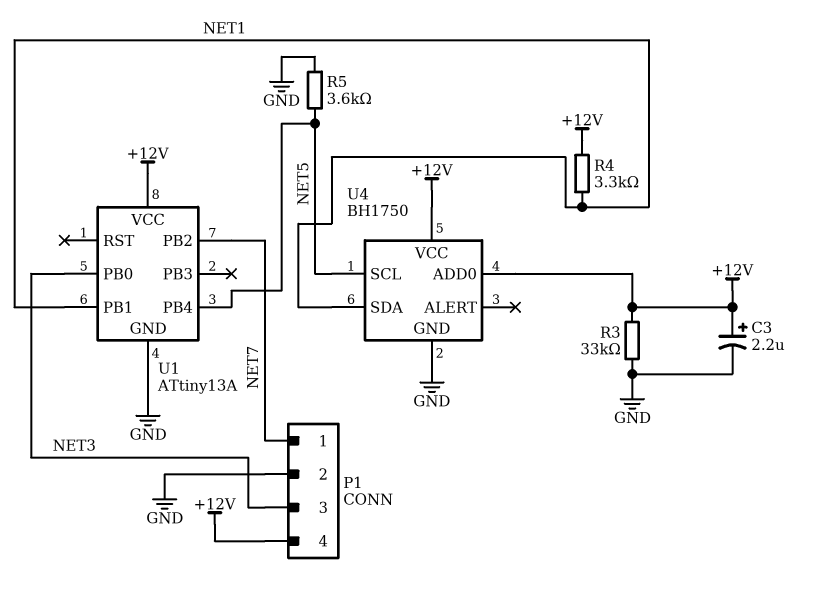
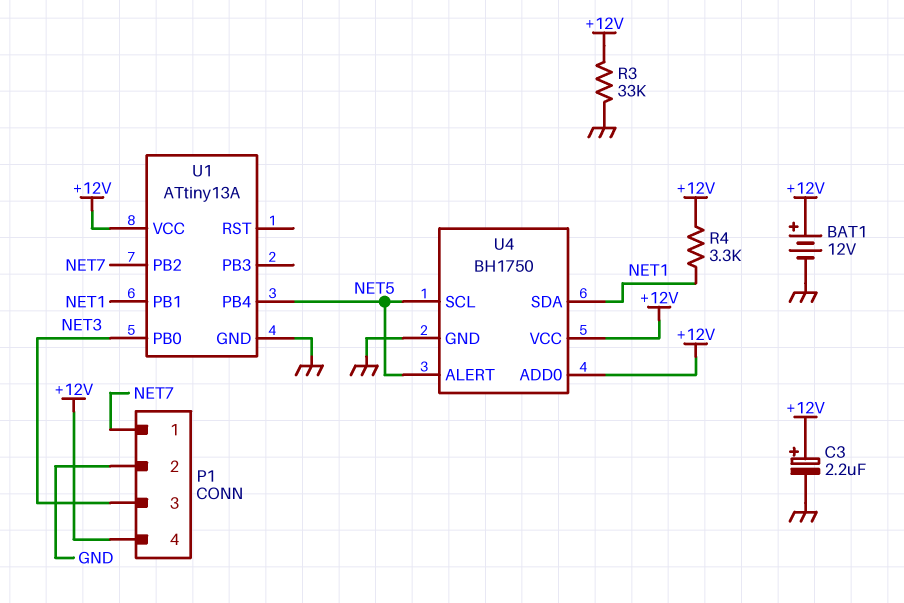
BAT1: none -> 12V (plus +12V, minus GND)
R5: 3.6k (GND, NET5) -> none
U4 pin ALERT: none -> NET5

